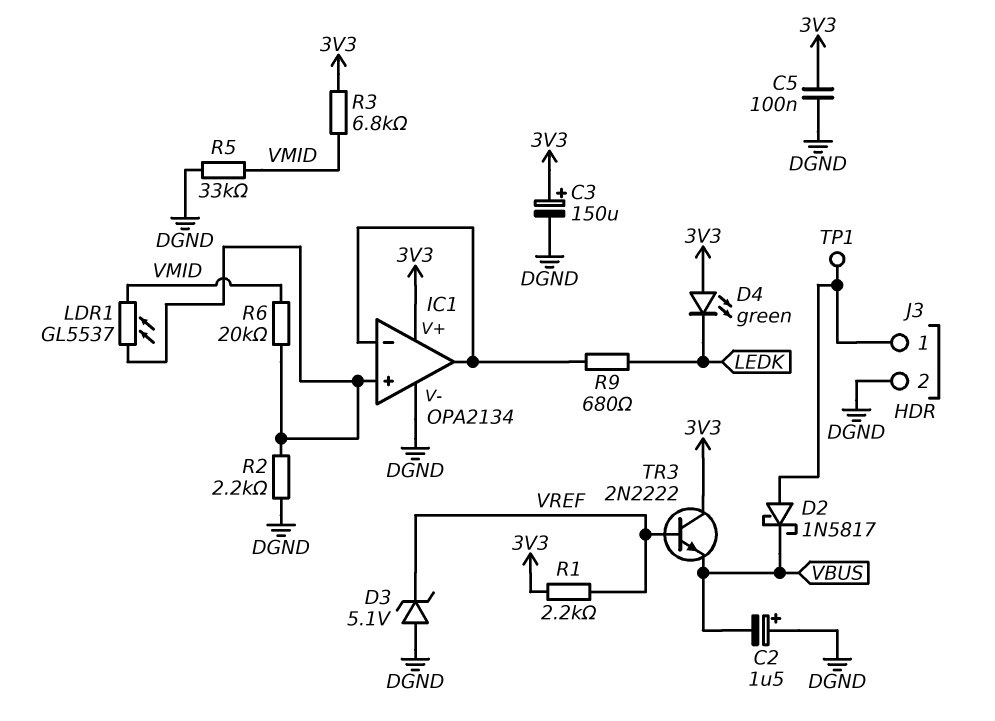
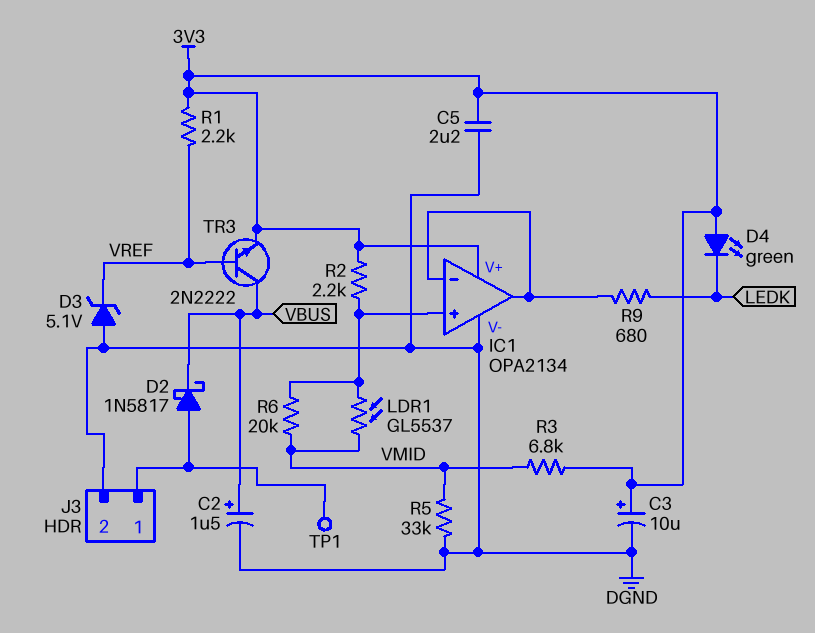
C2: 1.5uF (plus DGND, minus VBUS) -> 1.5uF (plus VBUS, minus DGND)
C3: 150uF (plus 3V3, minus DGND) -> 10uF (plus 3V3, minus DGND)
C5: 100nF (3V3, DGND) -> 2.2uF (3V3, DGND)
R2: 2.2k (DGND, IC1/in+) -> 2.2k (3V3, IC1/in+)
TR3: NPN 2N2222 (B VREF, C 3V3, E VBUS) -> NPN 2N2222 (B VREF, C VBUS, E 3V3)

